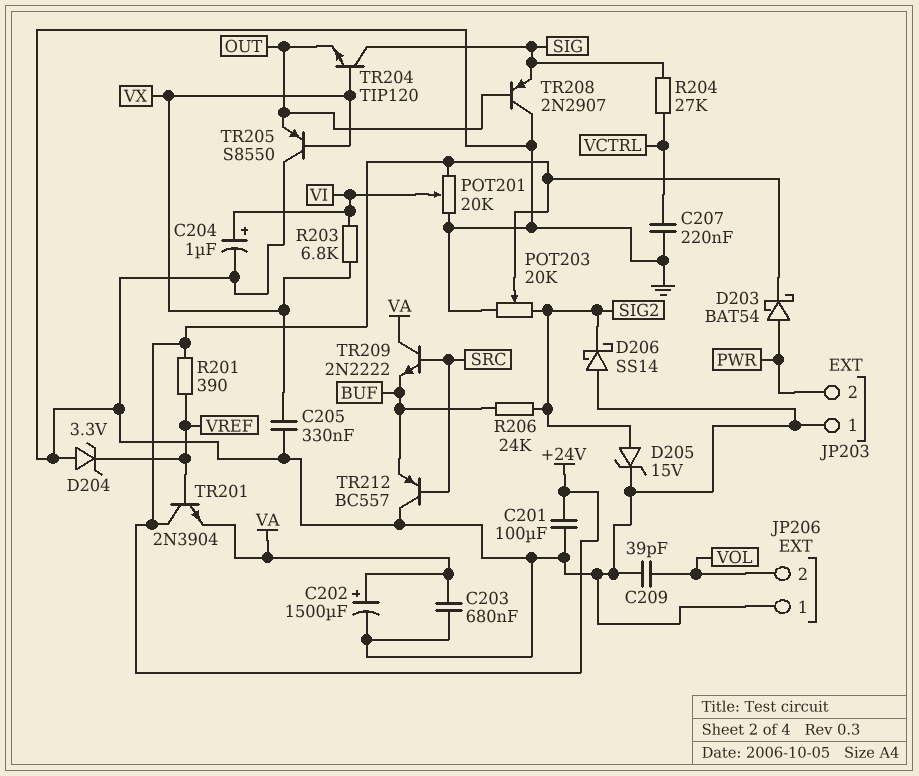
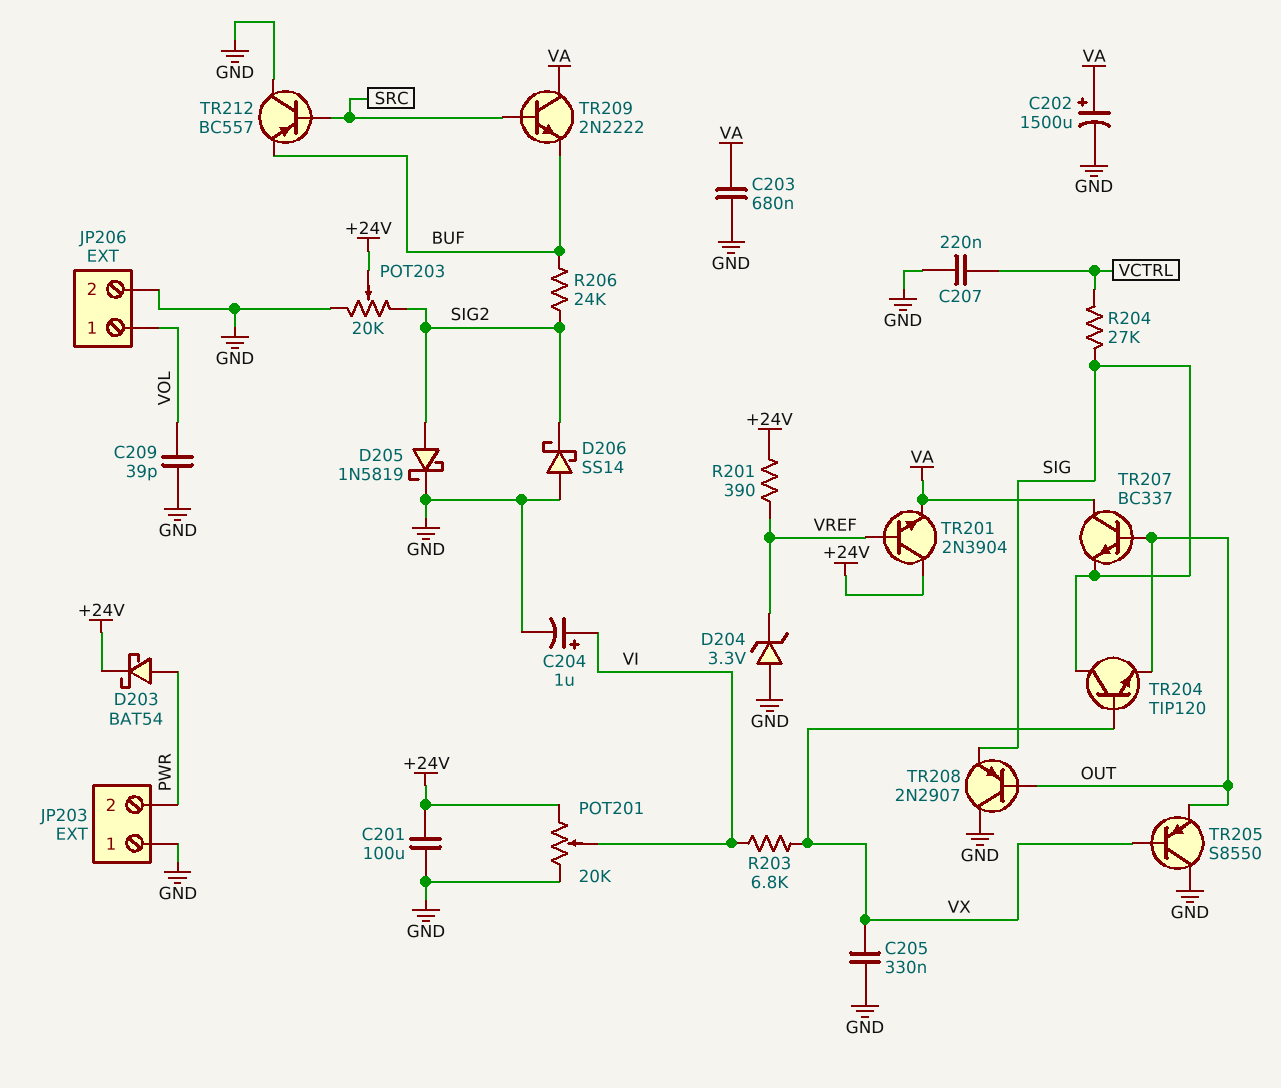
D205: zener 15V (A SIG2, K GND) -> schottky 1N5819 (A SIG2, K GND)
JP206 pin 1: GND -> VOL
JP206 pin 2: VOL -> GND
TR207: none -> NPN BC337 (B OUT, C VA, E SIG)

